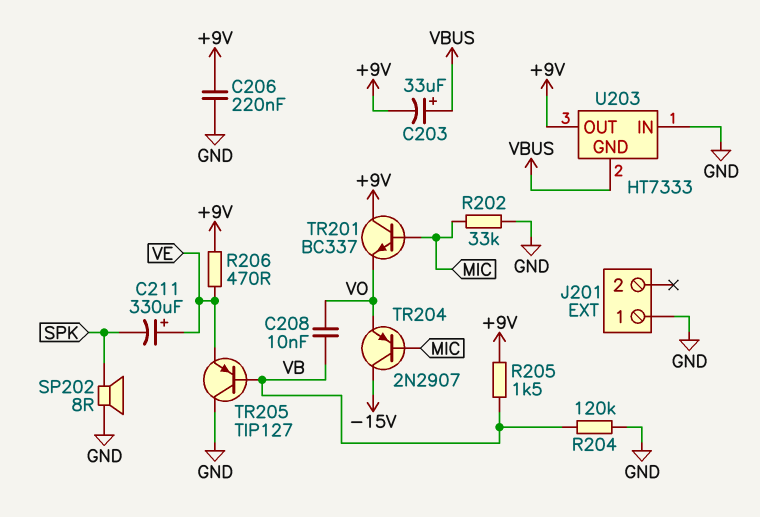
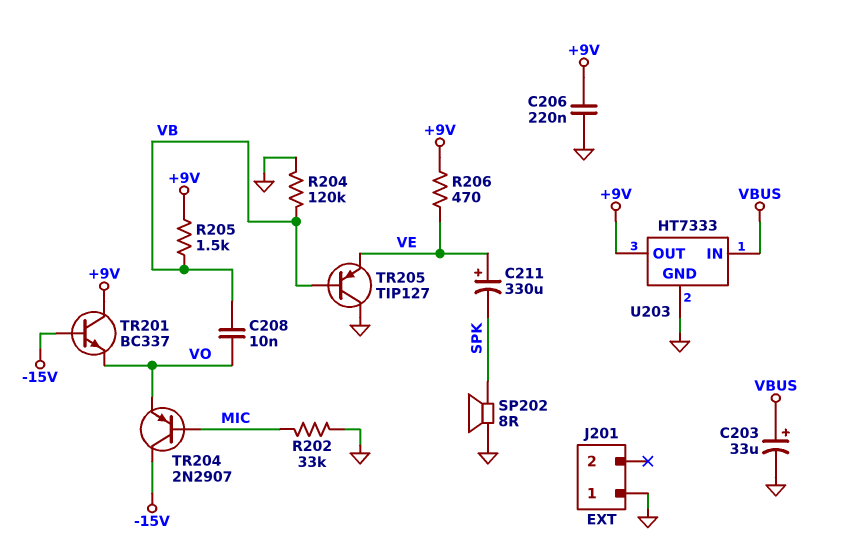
C203: 33uF (plus VBUS, minus +9V) -> 33uF (plus VBUS, minus GND)
TR201: NPN BC337 (B MIC, C +9V, E VO) -> NPN BC337 (B -15V, C +9V, E VO)
U203 pin GND: VBUS -> GND
U203 pin IN: GND -> VBUS

